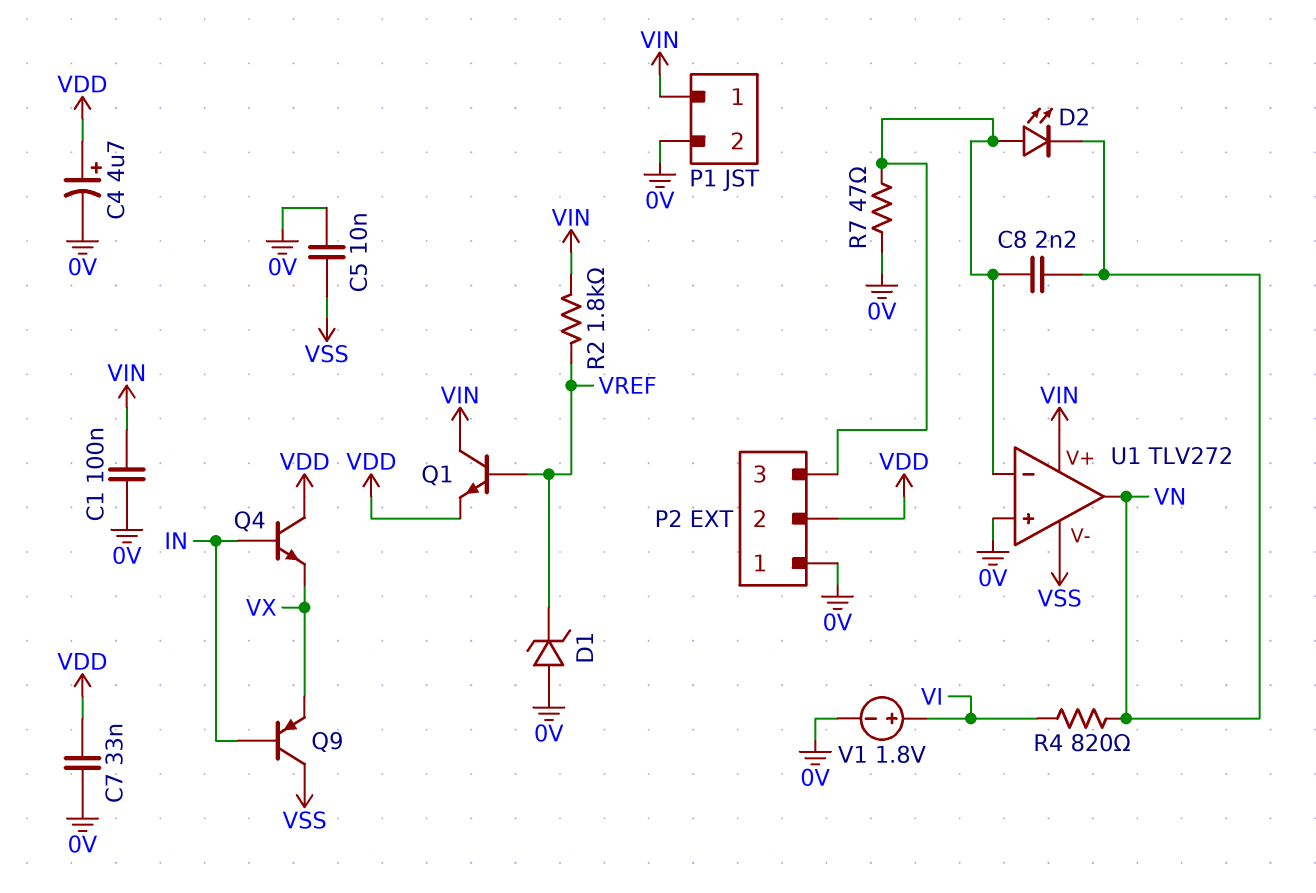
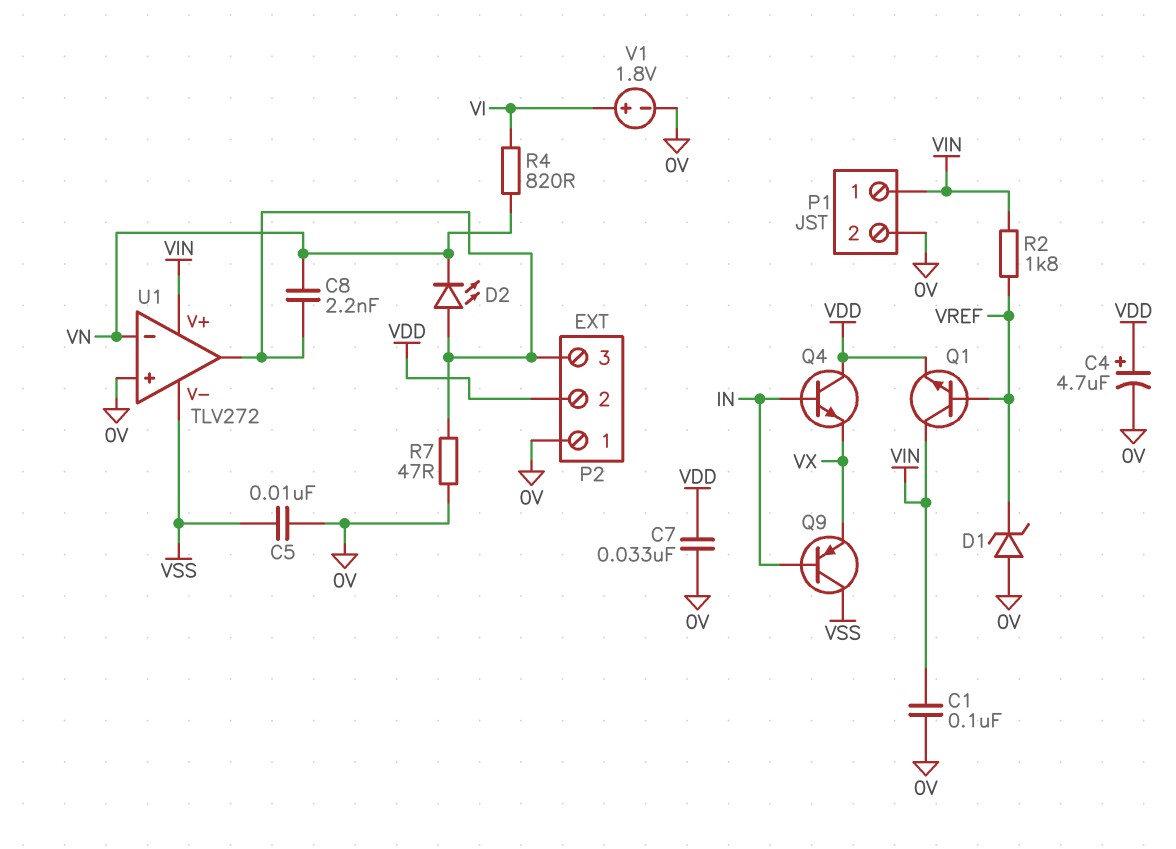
U1 pin in-: P2/3 -> VN
U1 pin out: VN -> P2/3

